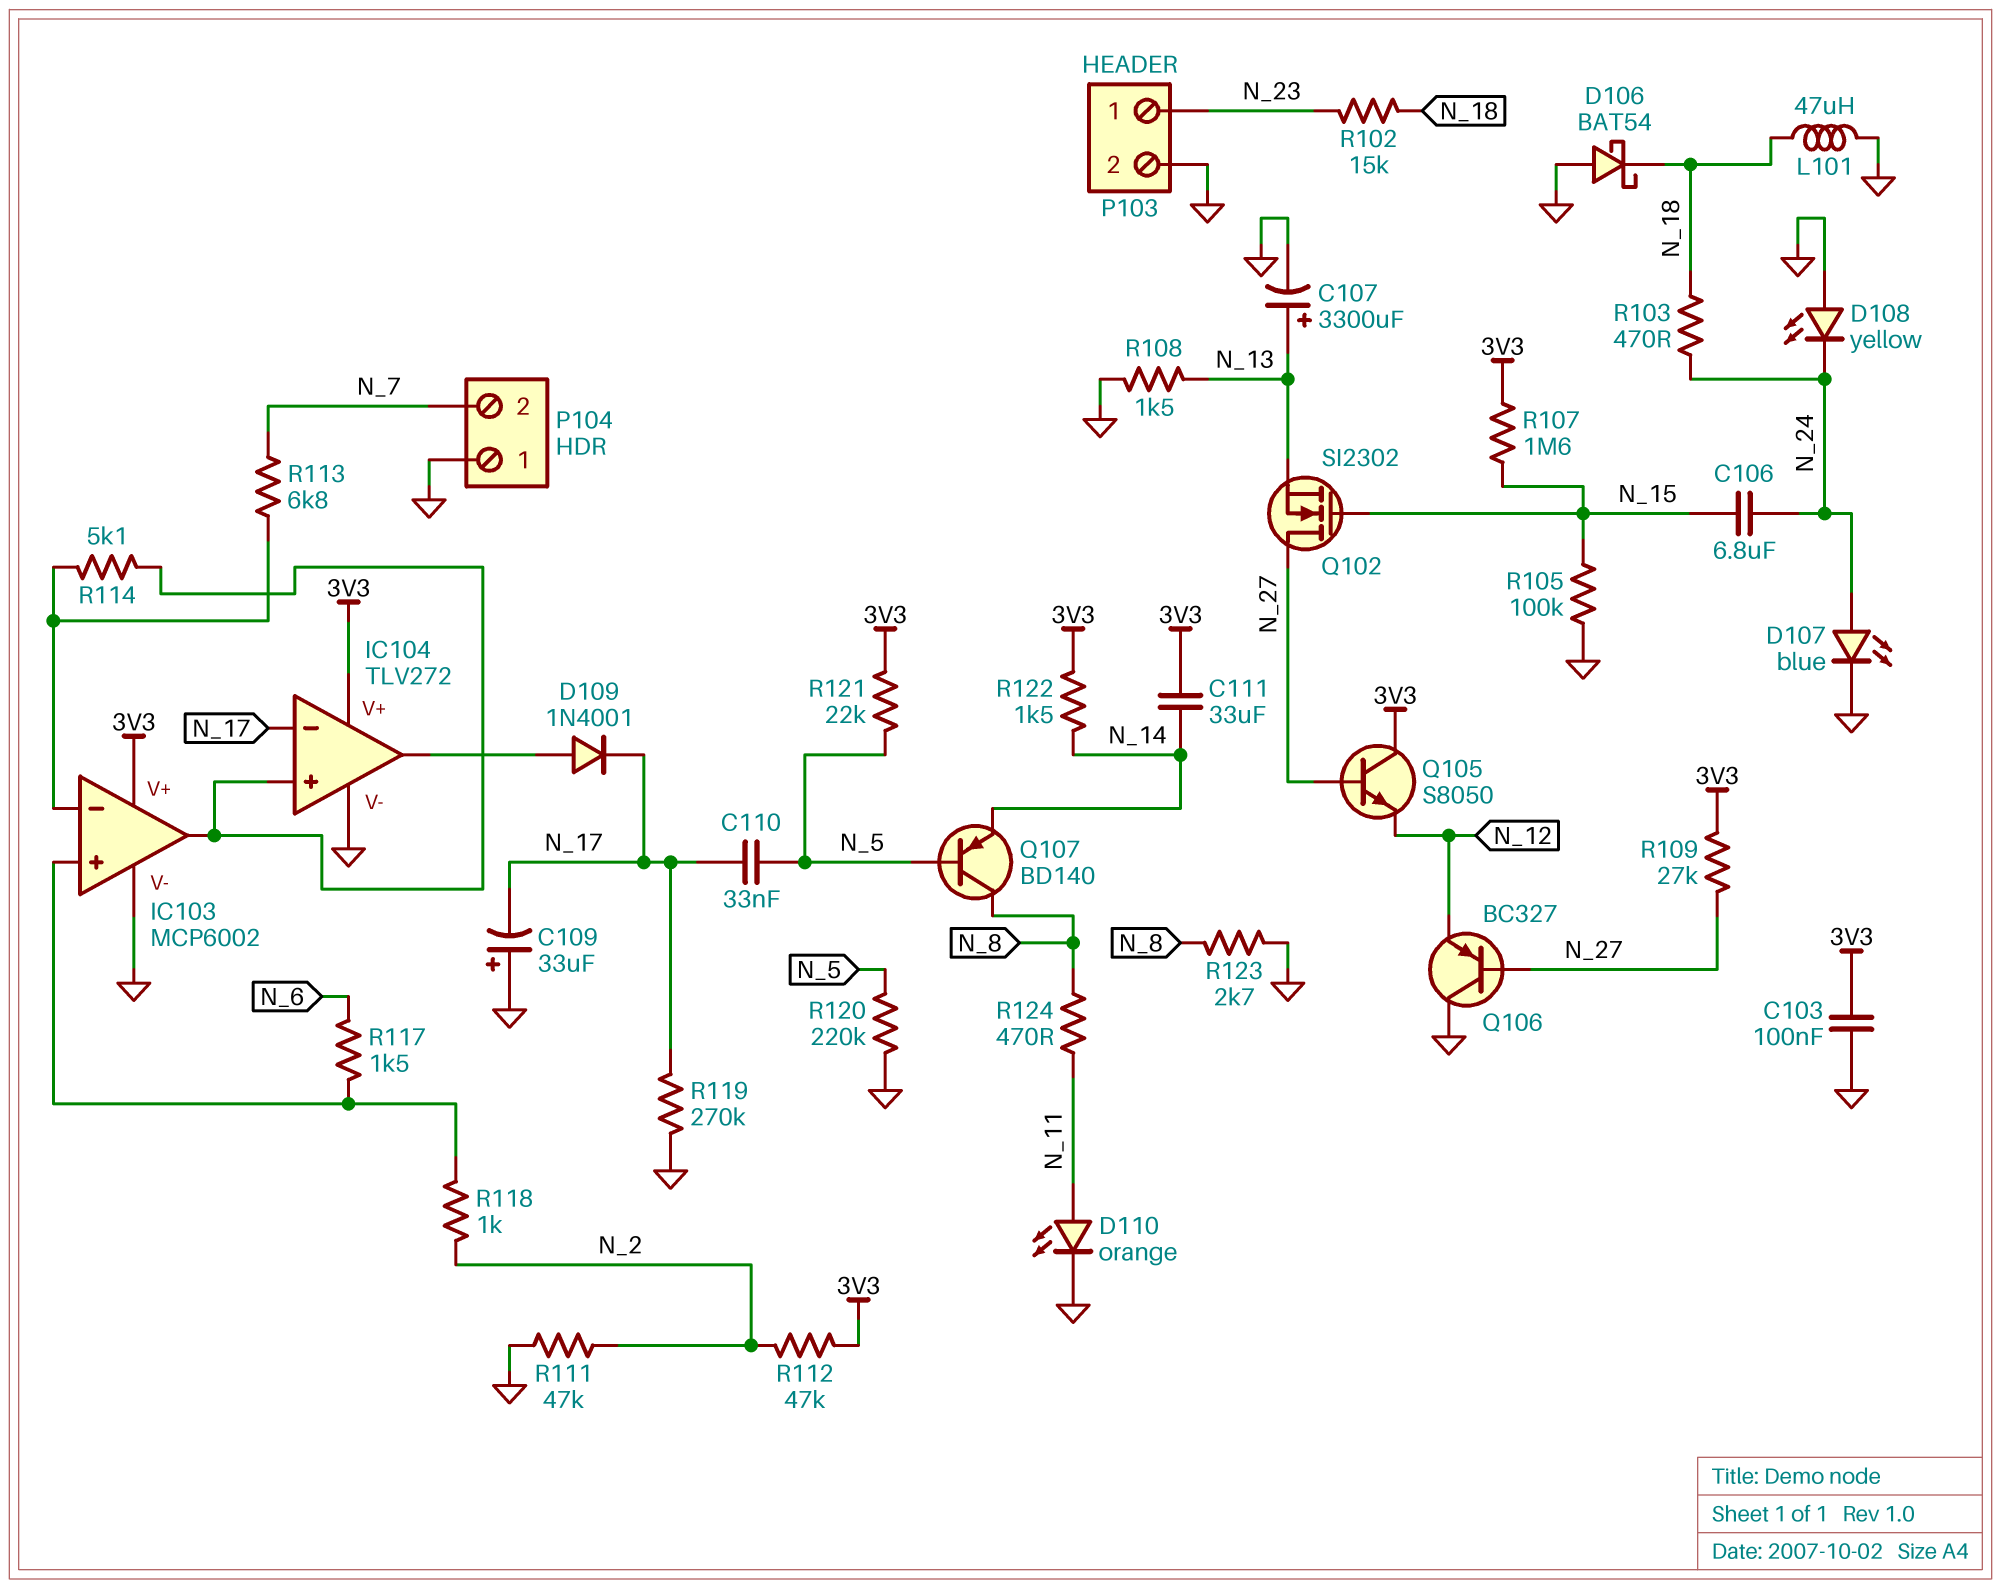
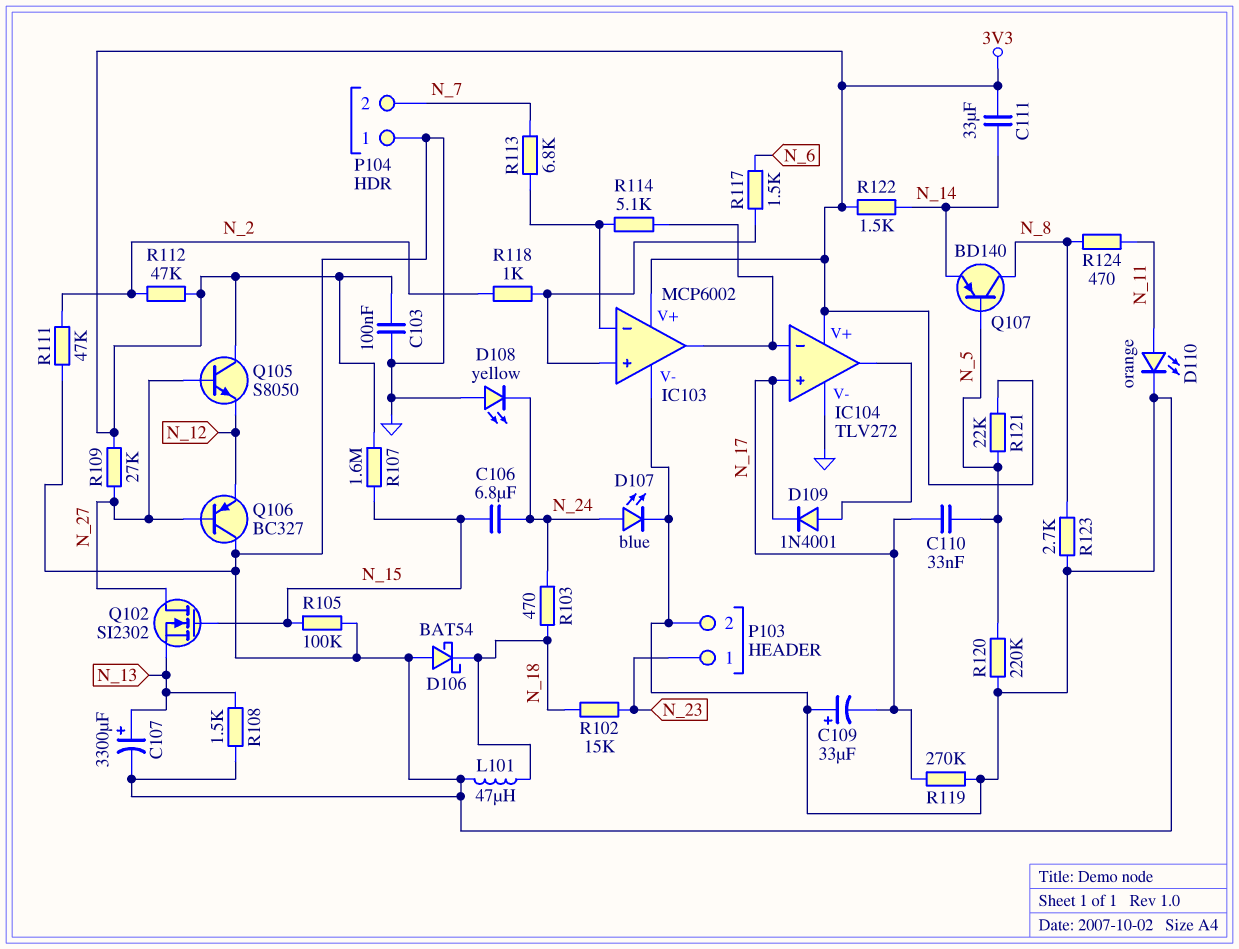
IC104 pin in+: IC103/out -> N_17
IC104 pin in-: N_17 -> IC103/out

